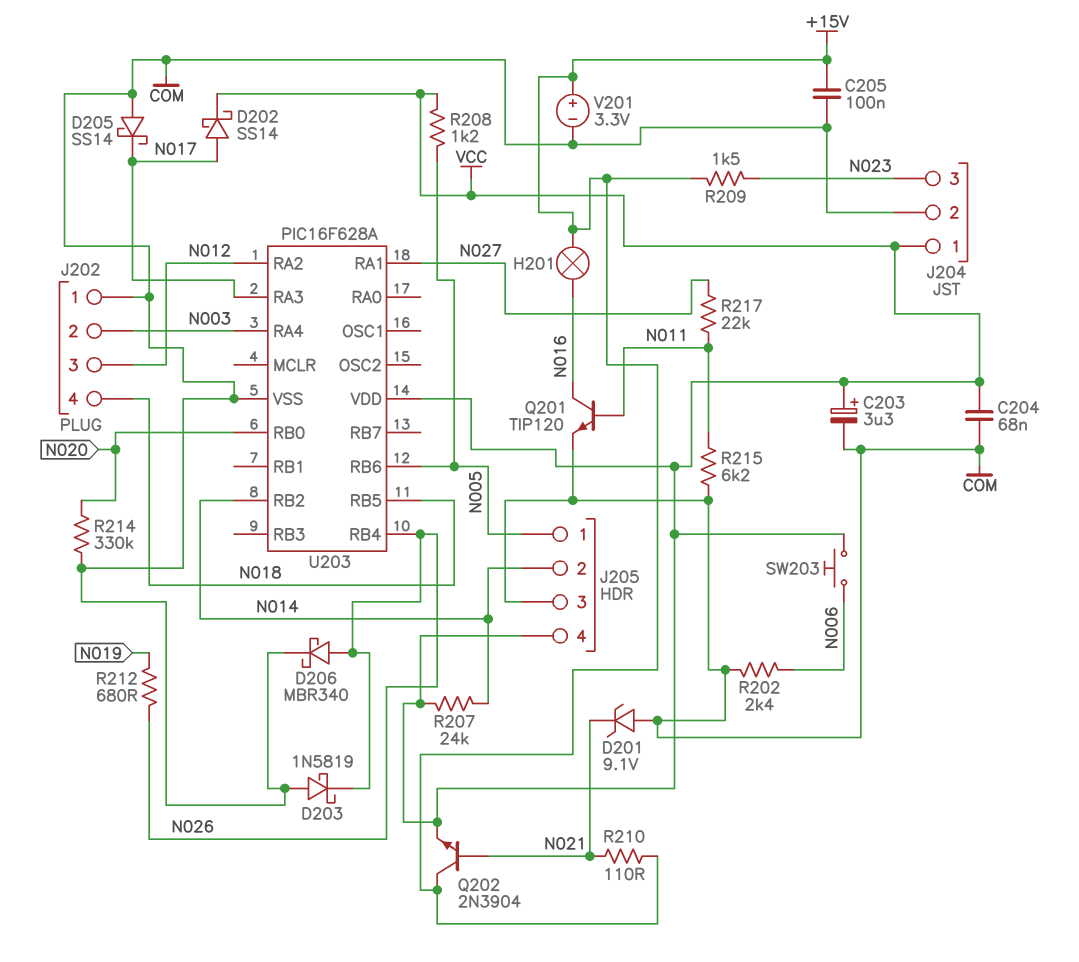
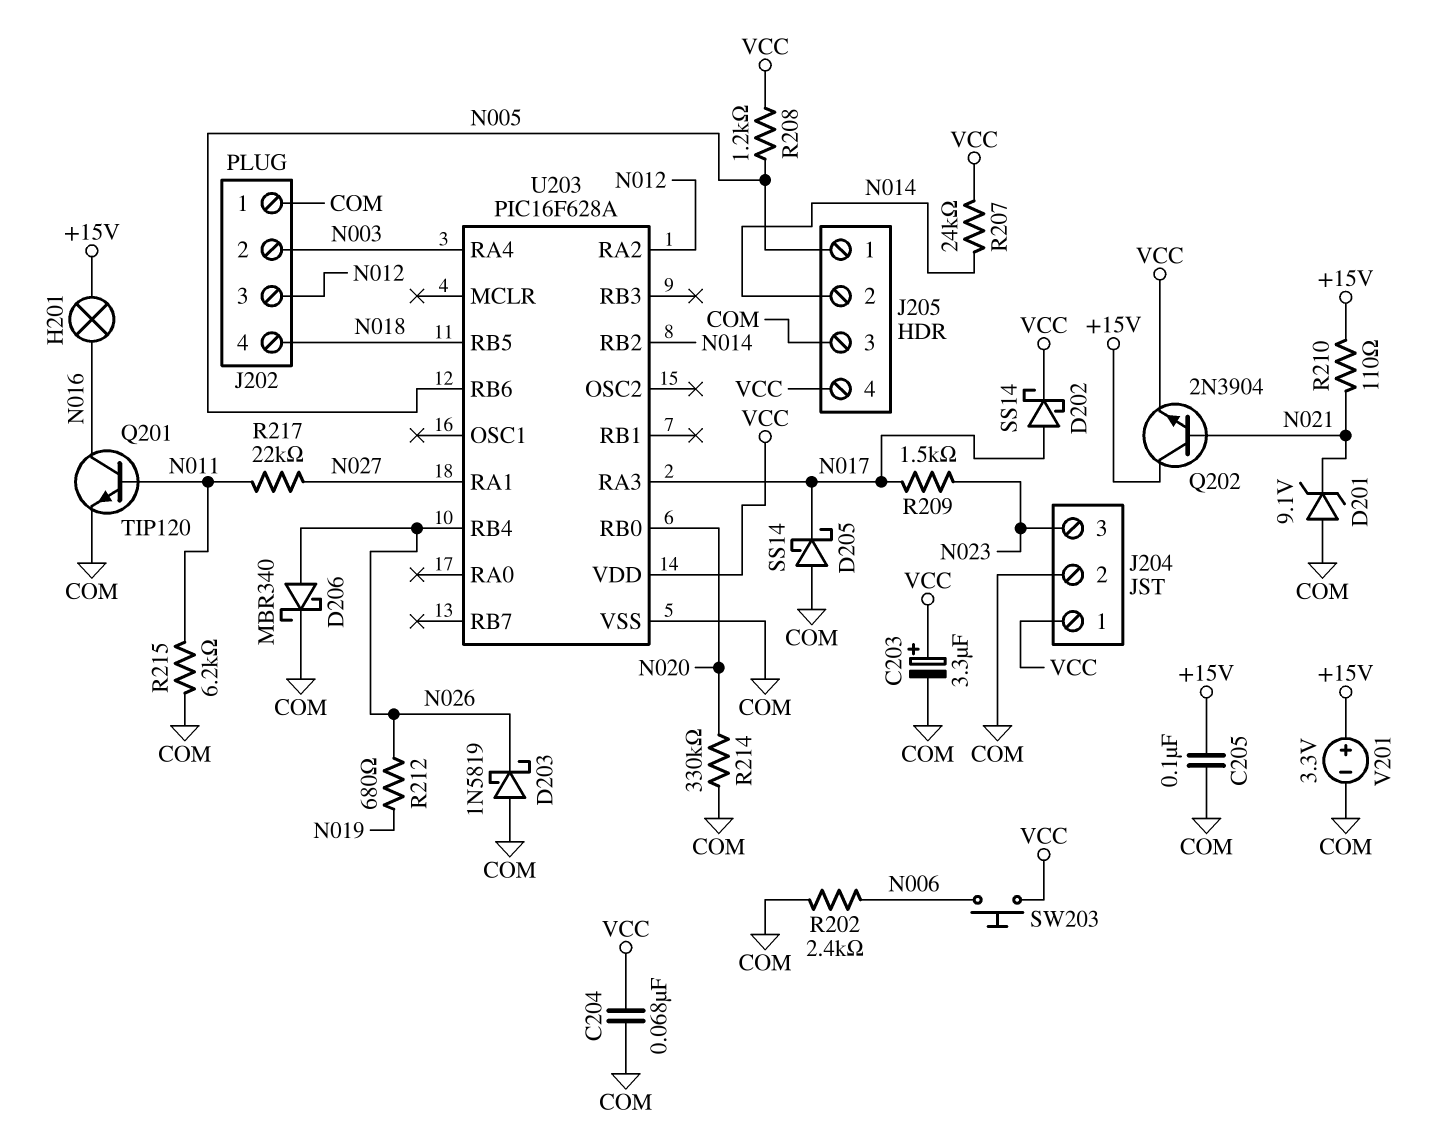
R209: 1.5k (+15V, N023) -> 1.5k (N017, N023)

